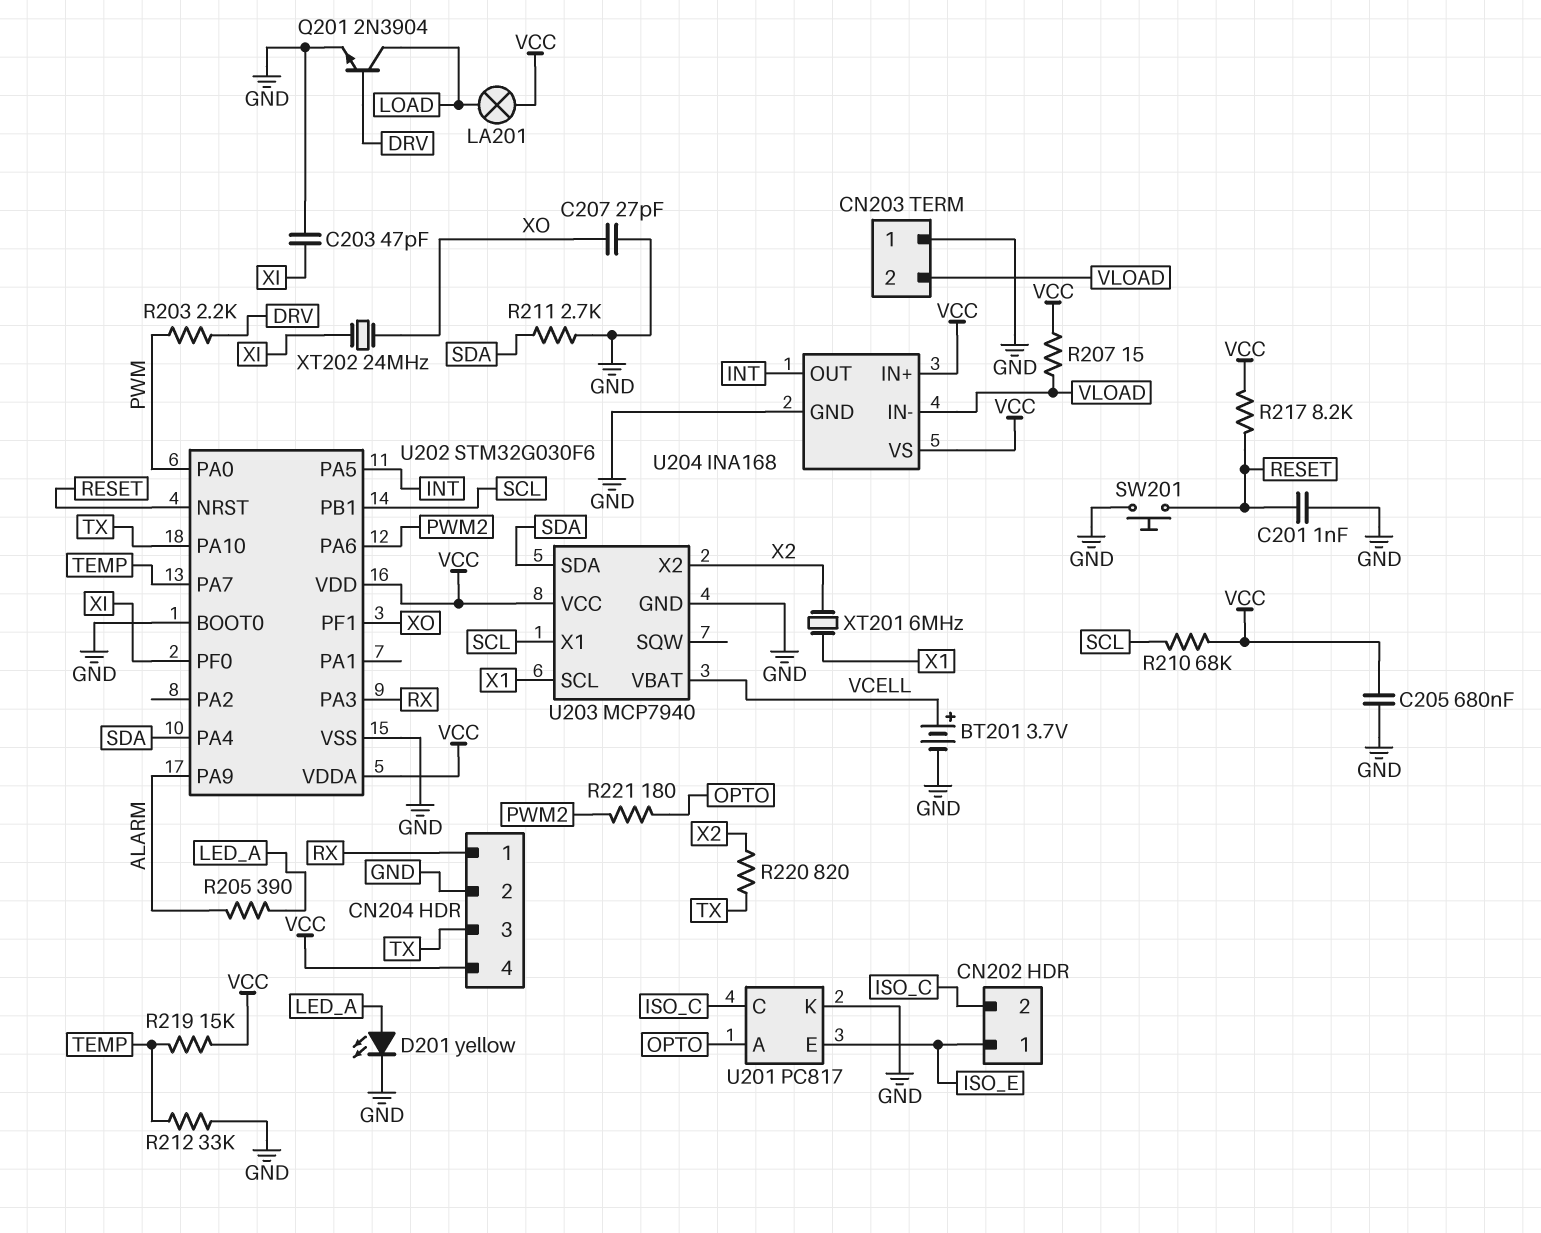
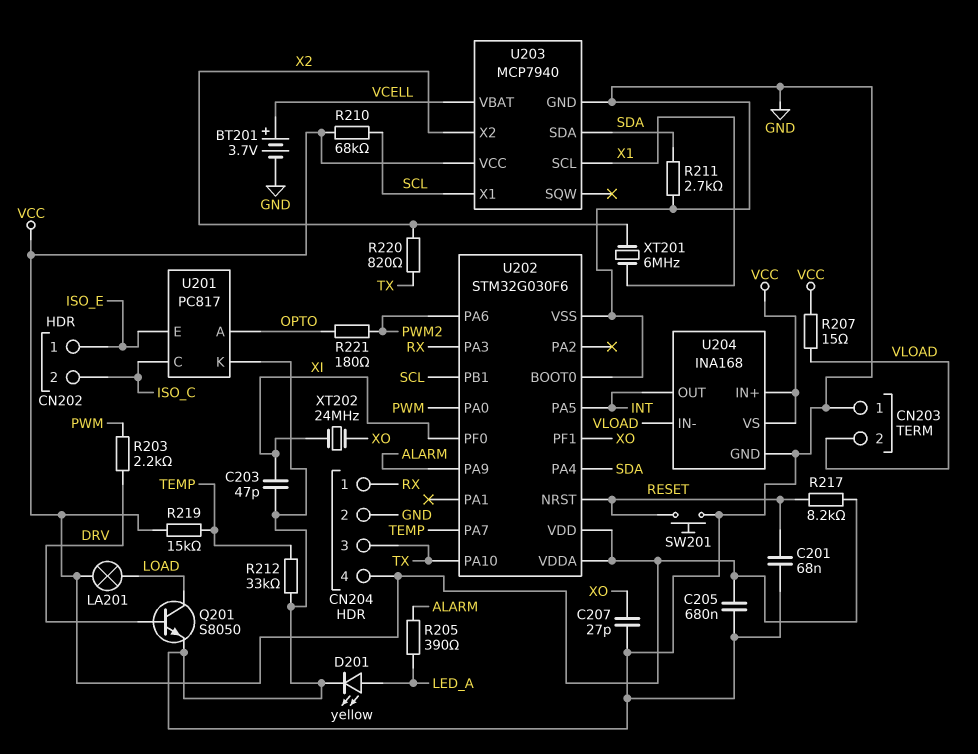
C201: 1nF (GND, RESET) -> 68nF (GND, RESET)
Q201: NPN 2N3904 (B DRV, C LOAD, E GND) -> NPN S8050 (B DRV, C LOAD, E GND)

